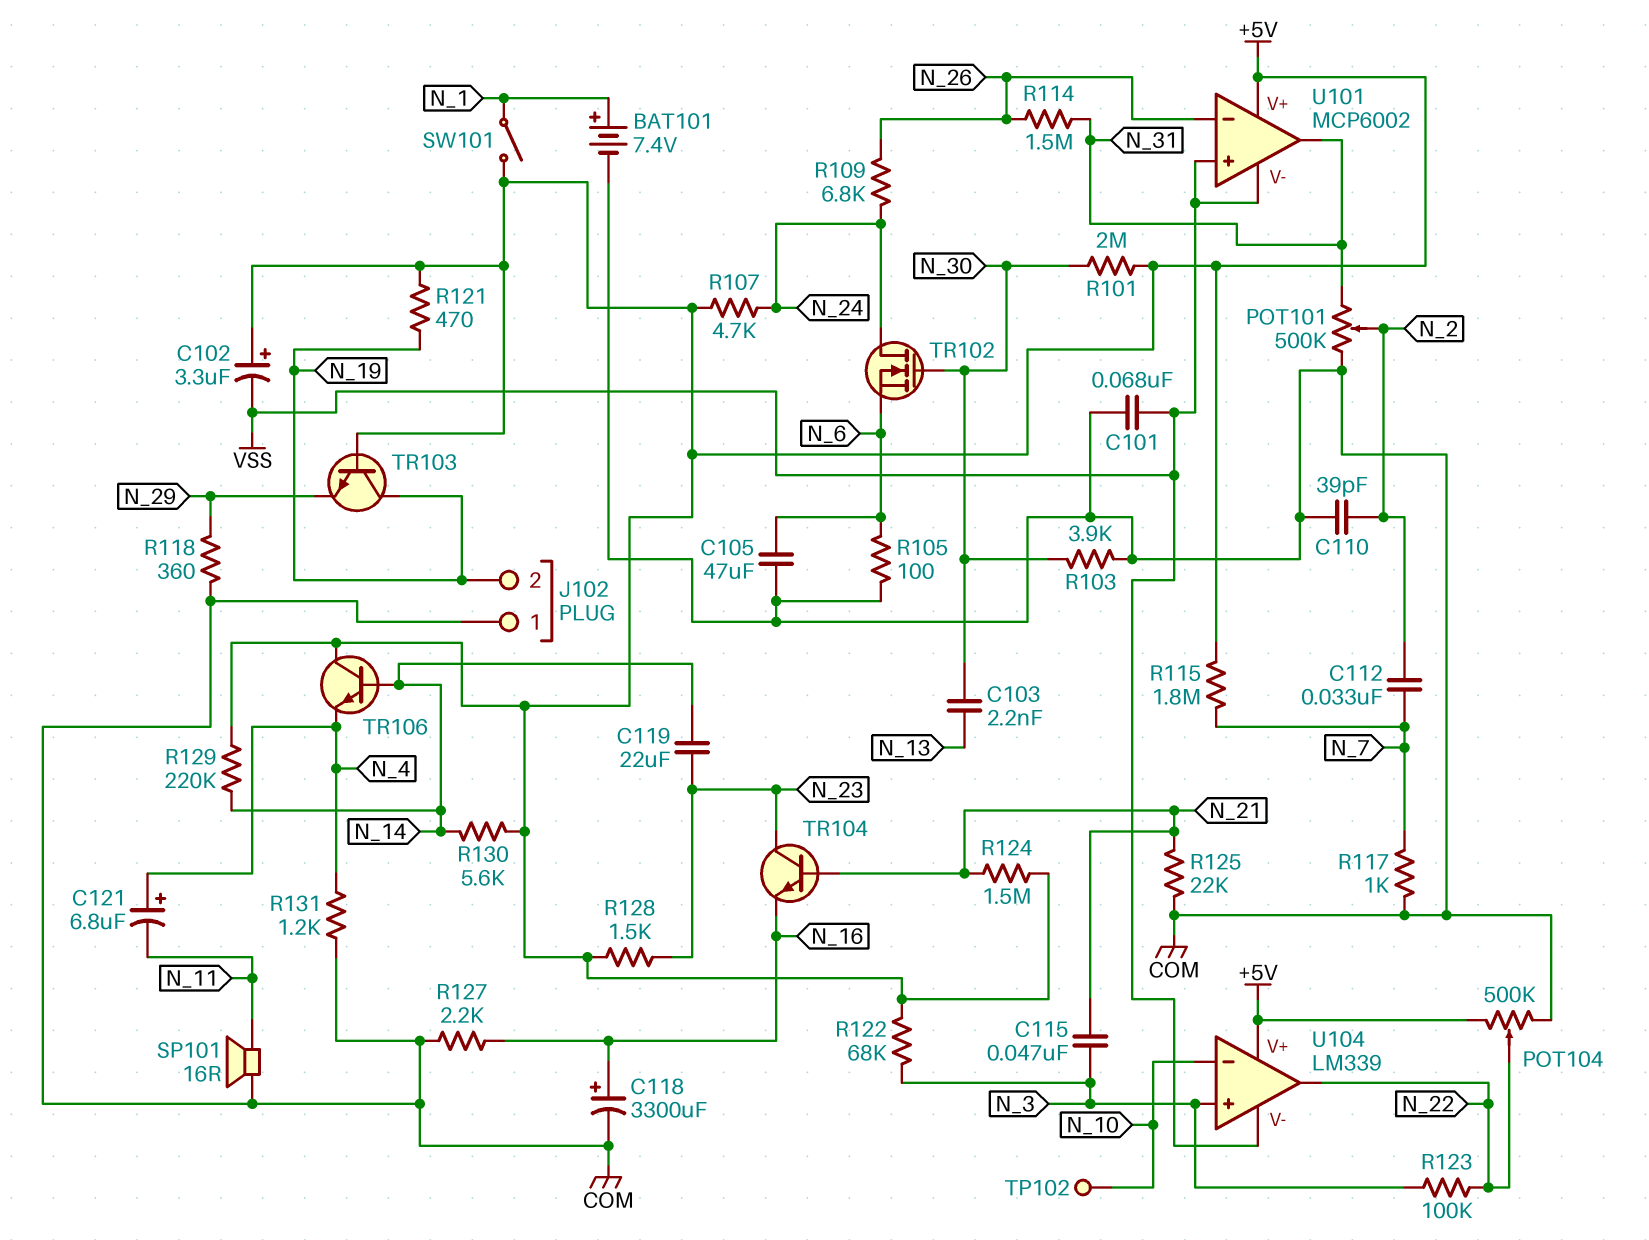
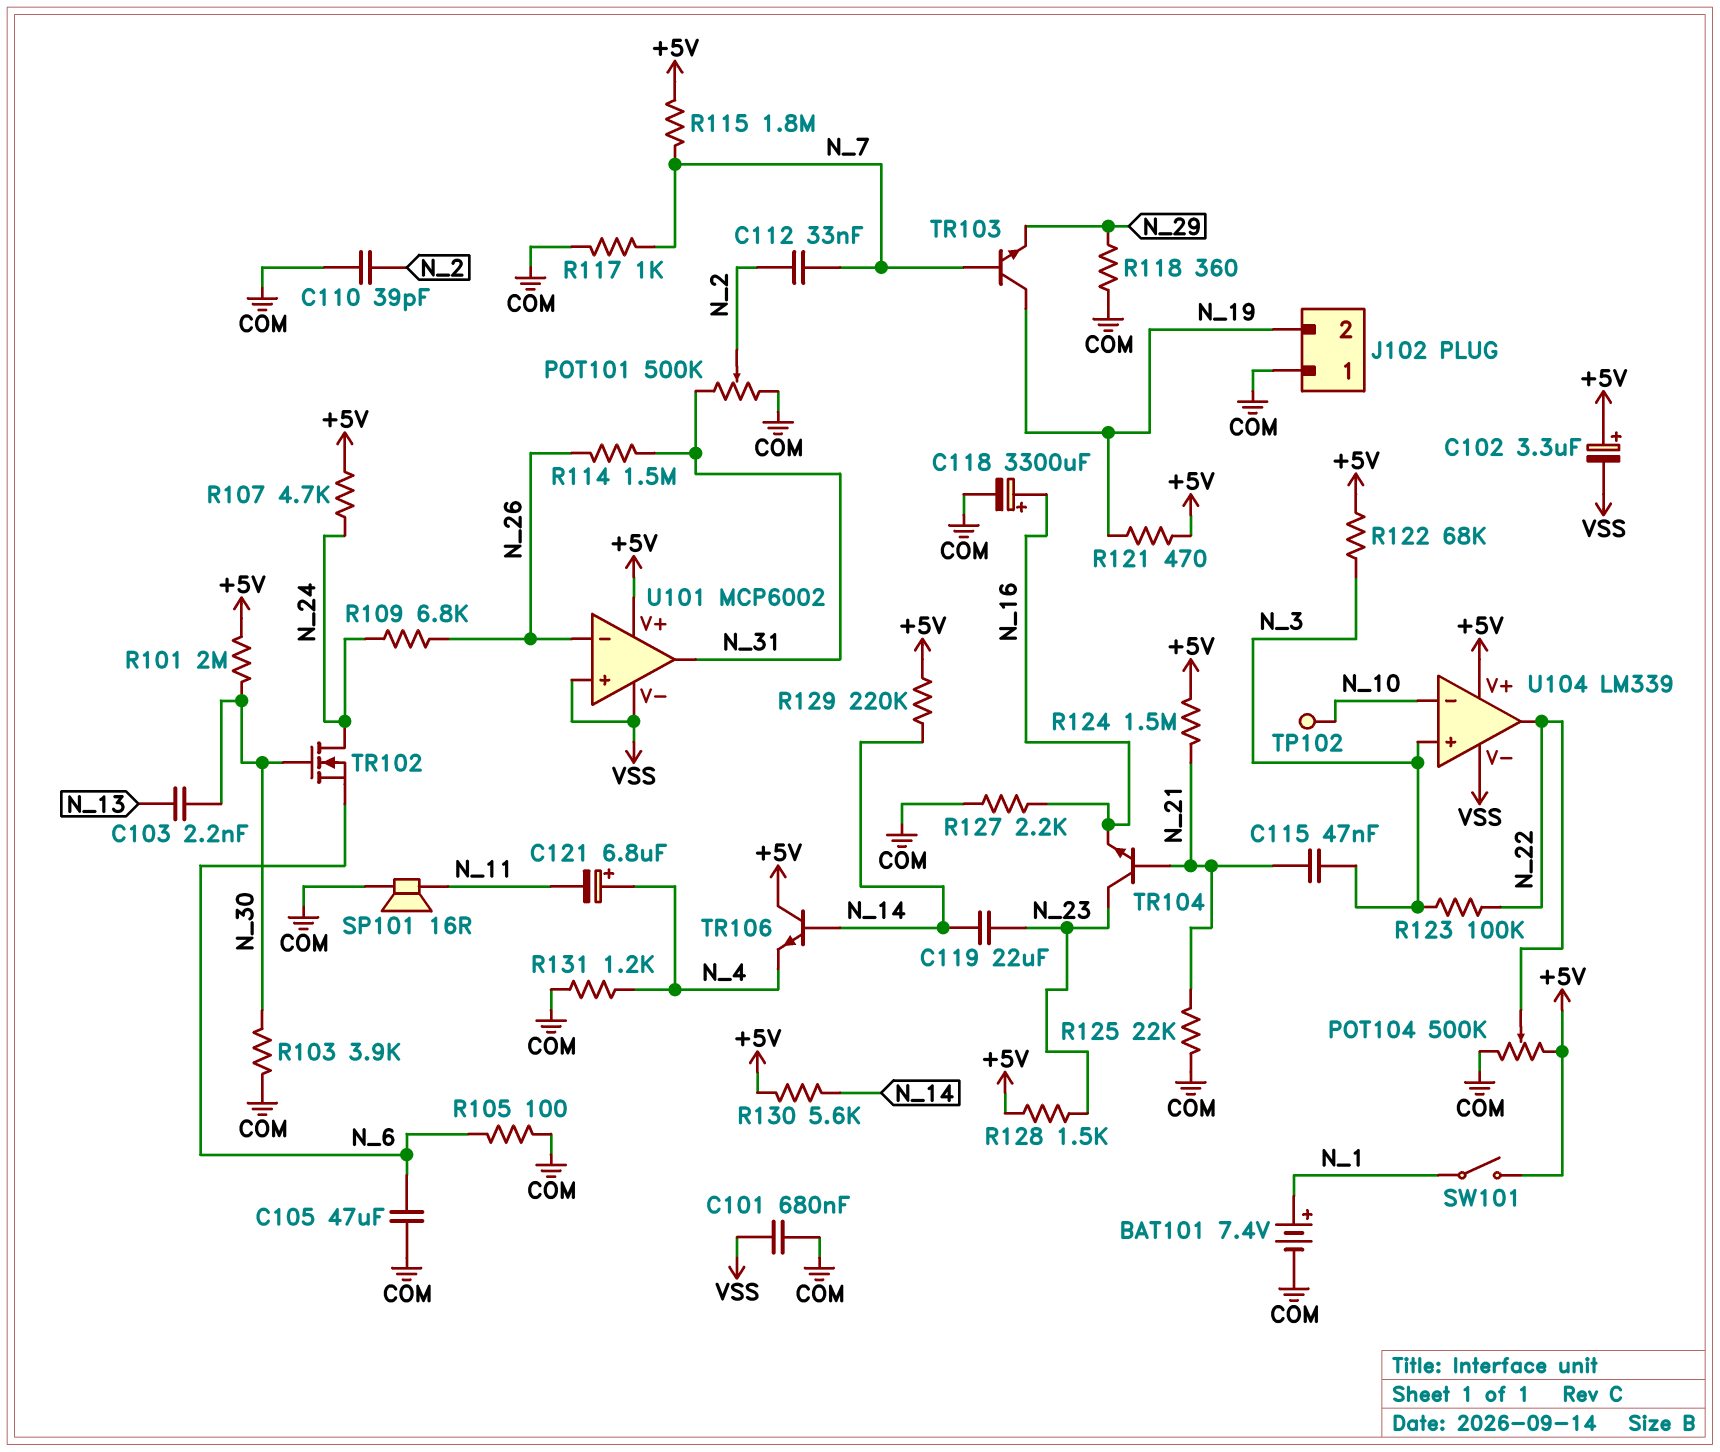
C101: 68nF (COM, VSS) -> 680nF (COM, VSS)
TR103: NPN (B +5V, C N_19, E N_29) -> NPN (B N_7, C N_19, E N_29)

